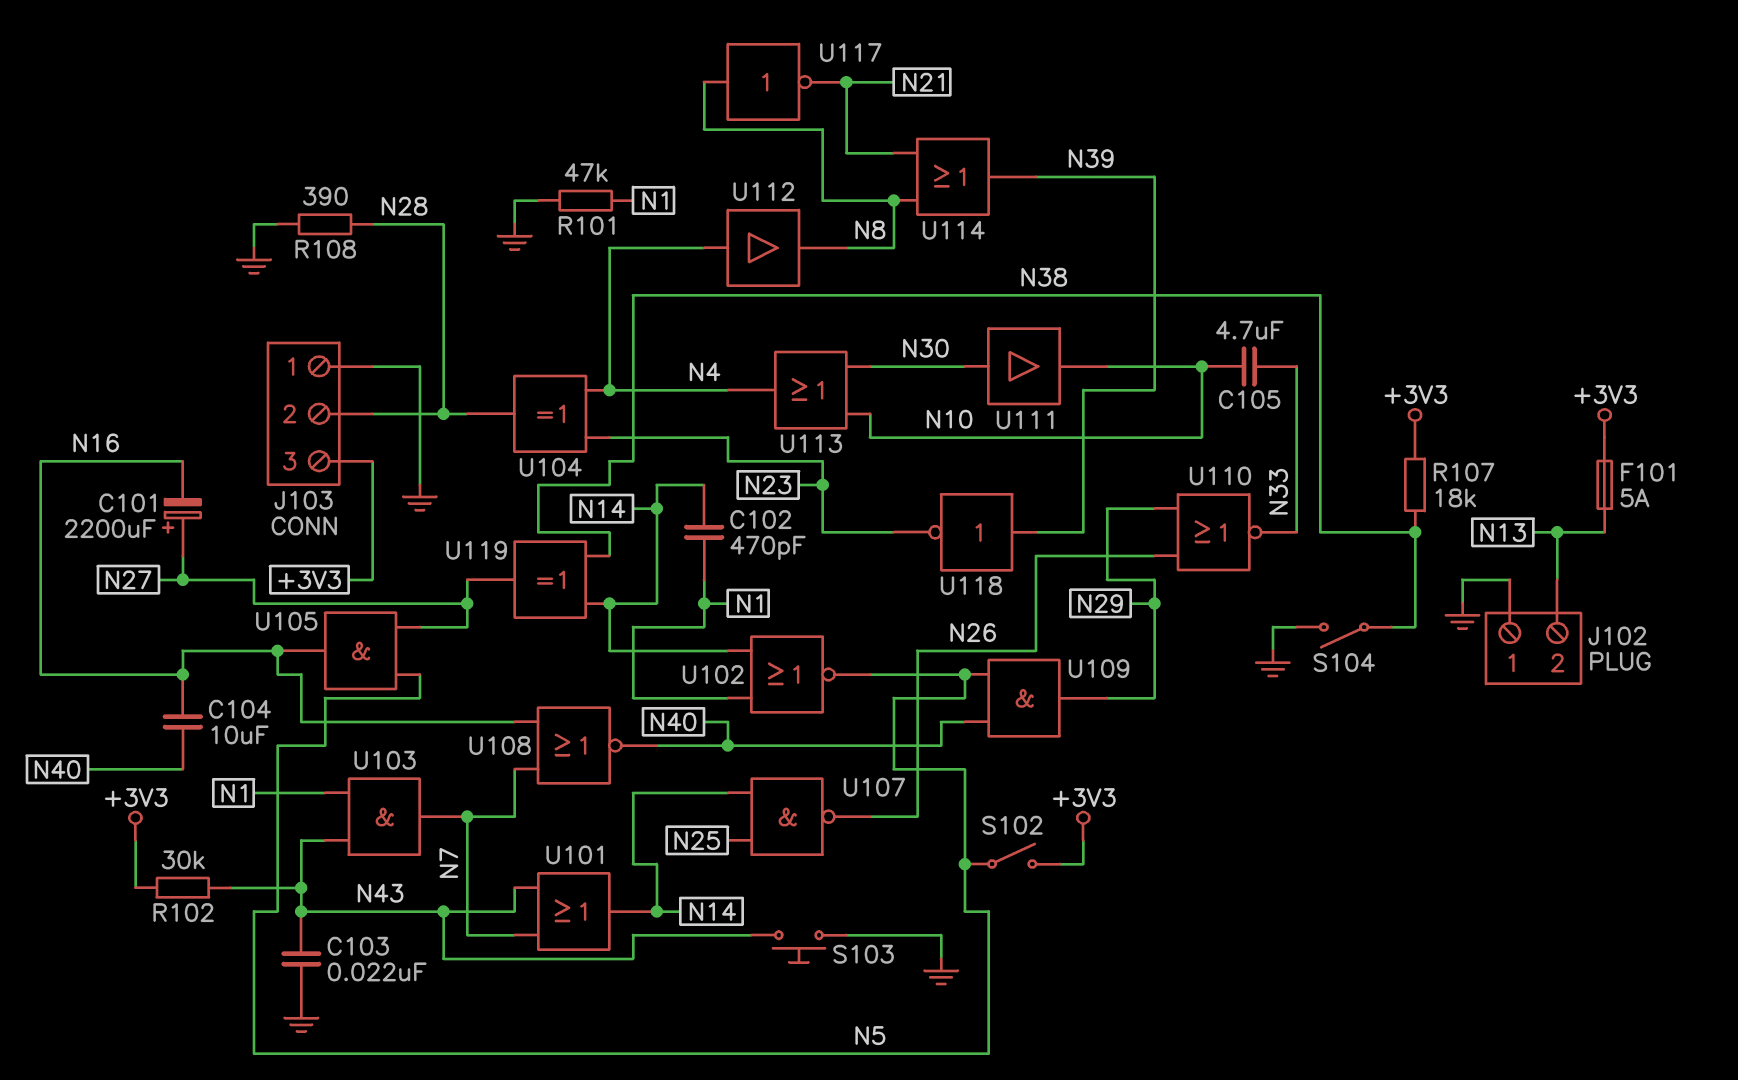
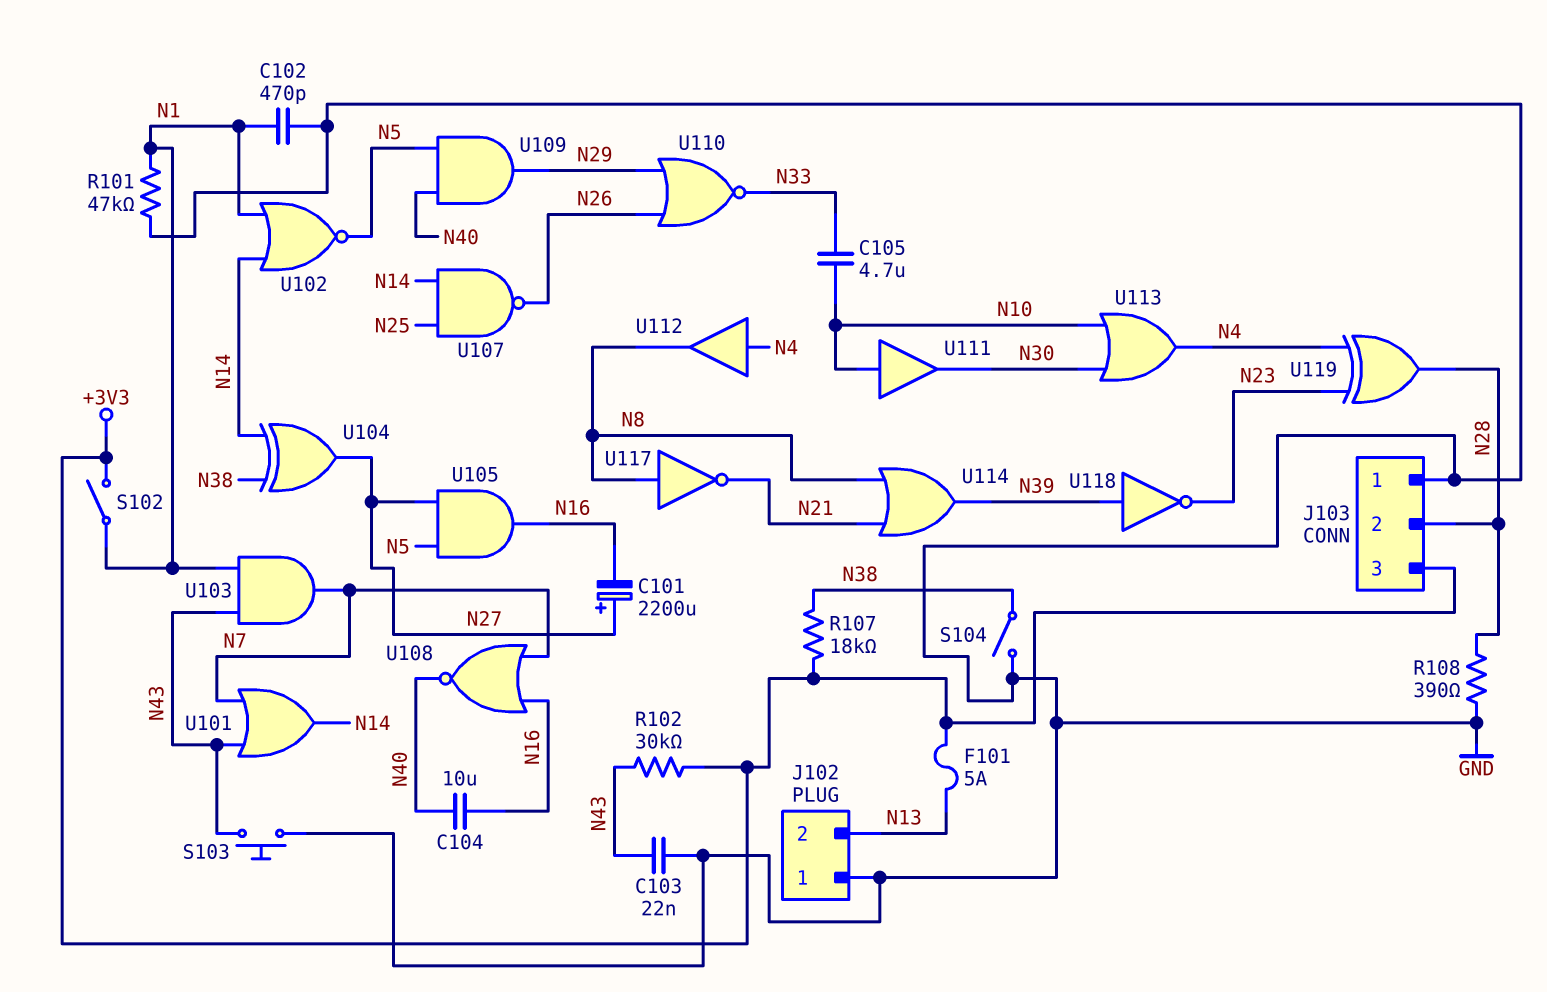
C102: 470pF (N1, N14) -> 470pF (GND, N1)
S102: switch (+3V3, N5) -> switch (+3V3, N1)
U104: XOR (in N4, in N23, out N28) -> XOR (in N14, in N38, out N27)
U111: buffer (in N30, out N10) -> buffer (in N10, out N30)
U119: XOR (in N14, in N38, out N27) -> XOR (in N4, in N23, out N28)

